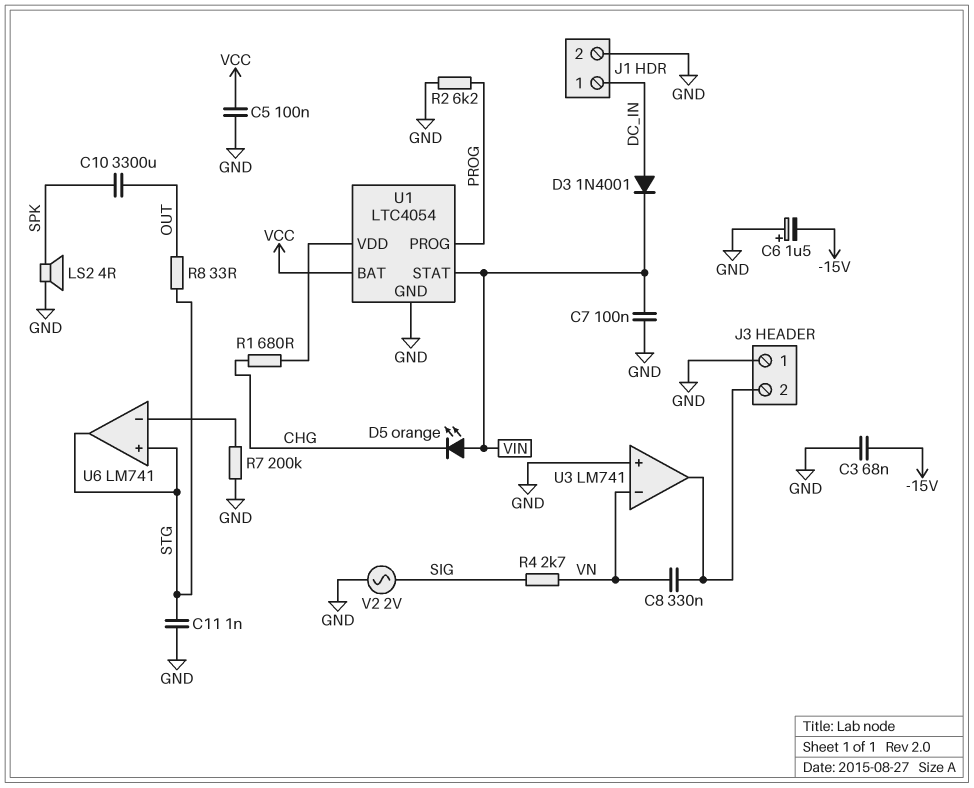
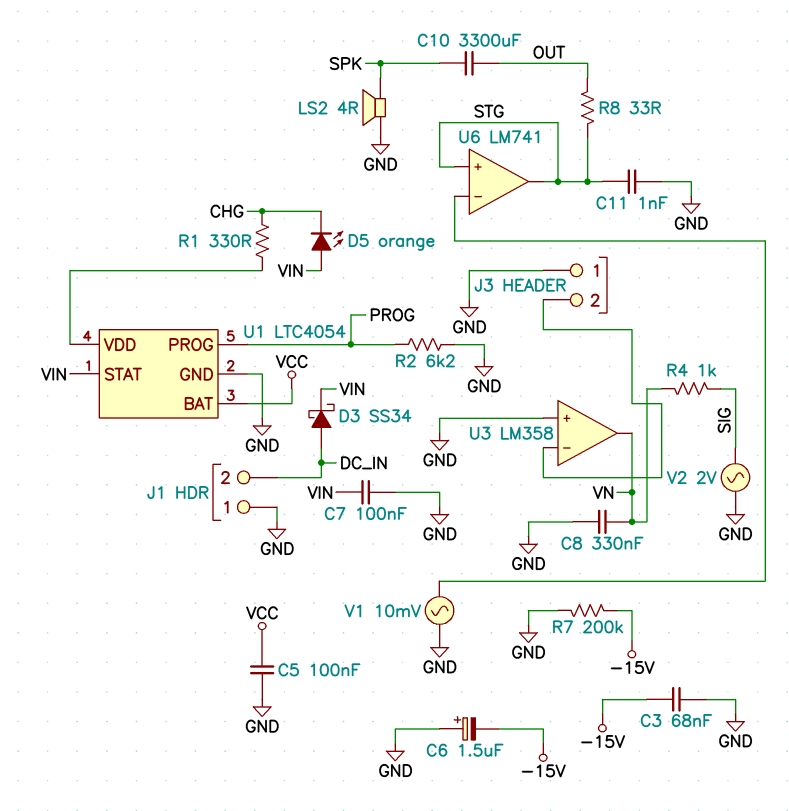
C8: 330nF (J3/2, VN) -> 330nF (GND, VN)
D3: diode 1N4001 (A DC_IN, K VIN) -> schottky SS34 (A DC_IN, K VIN)
J1 pin 1: DC_IN -> GND
J1 pin 2: GND -> DC_IN
R1: 680 (CHG, U1/VDD) -> 330 (CHG, U1/VDD)
R4: 2.7k (SIG, VN) -> 1k (SIG, VN)
R7: 200k (GND, U6/in-) -> 200k (-15V, GND)
U3: LM741 -> LM358
U3 pin in-: VN -> J3/2
U3 pin out: J3/2 -> VN
V1: none -> AC 10mV (GND, U6/in-)

